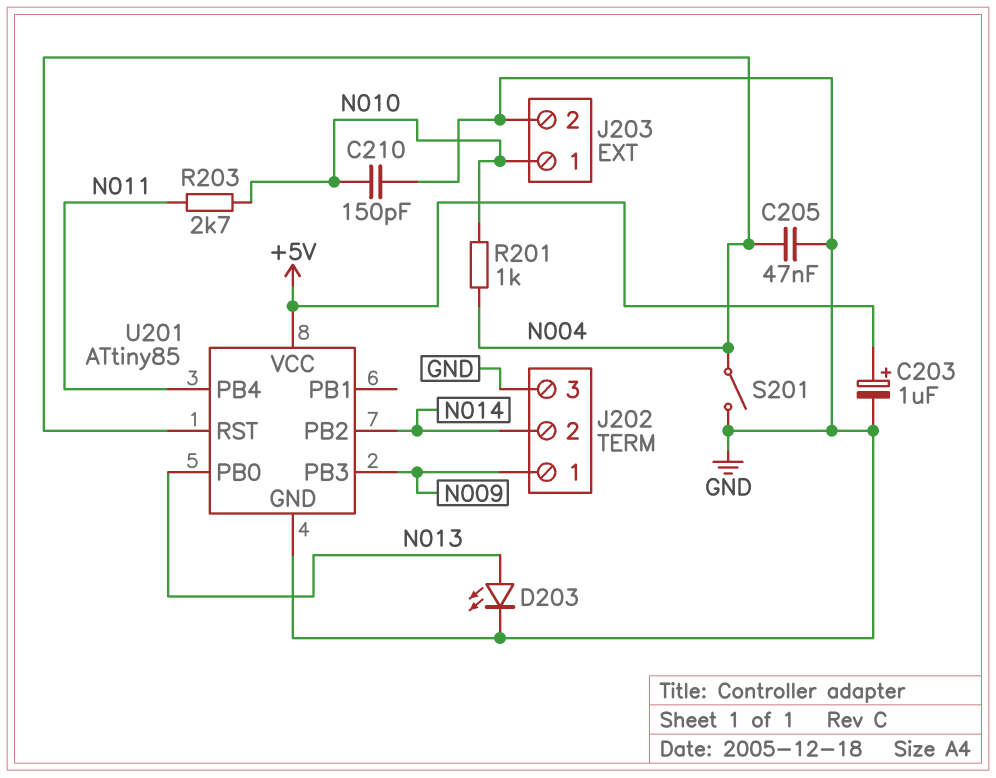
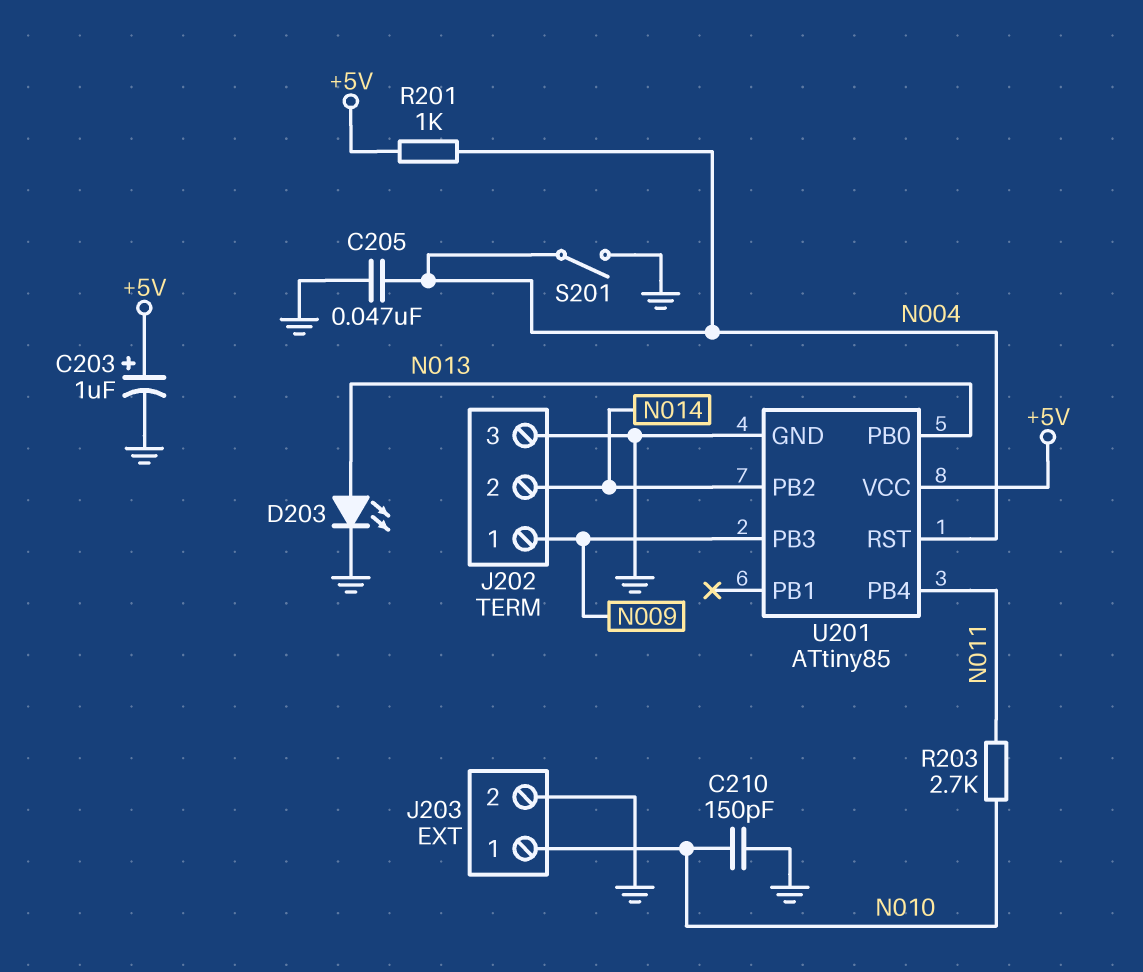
R201: 1k (N004, N010) -> 1k (+5V, N004)

